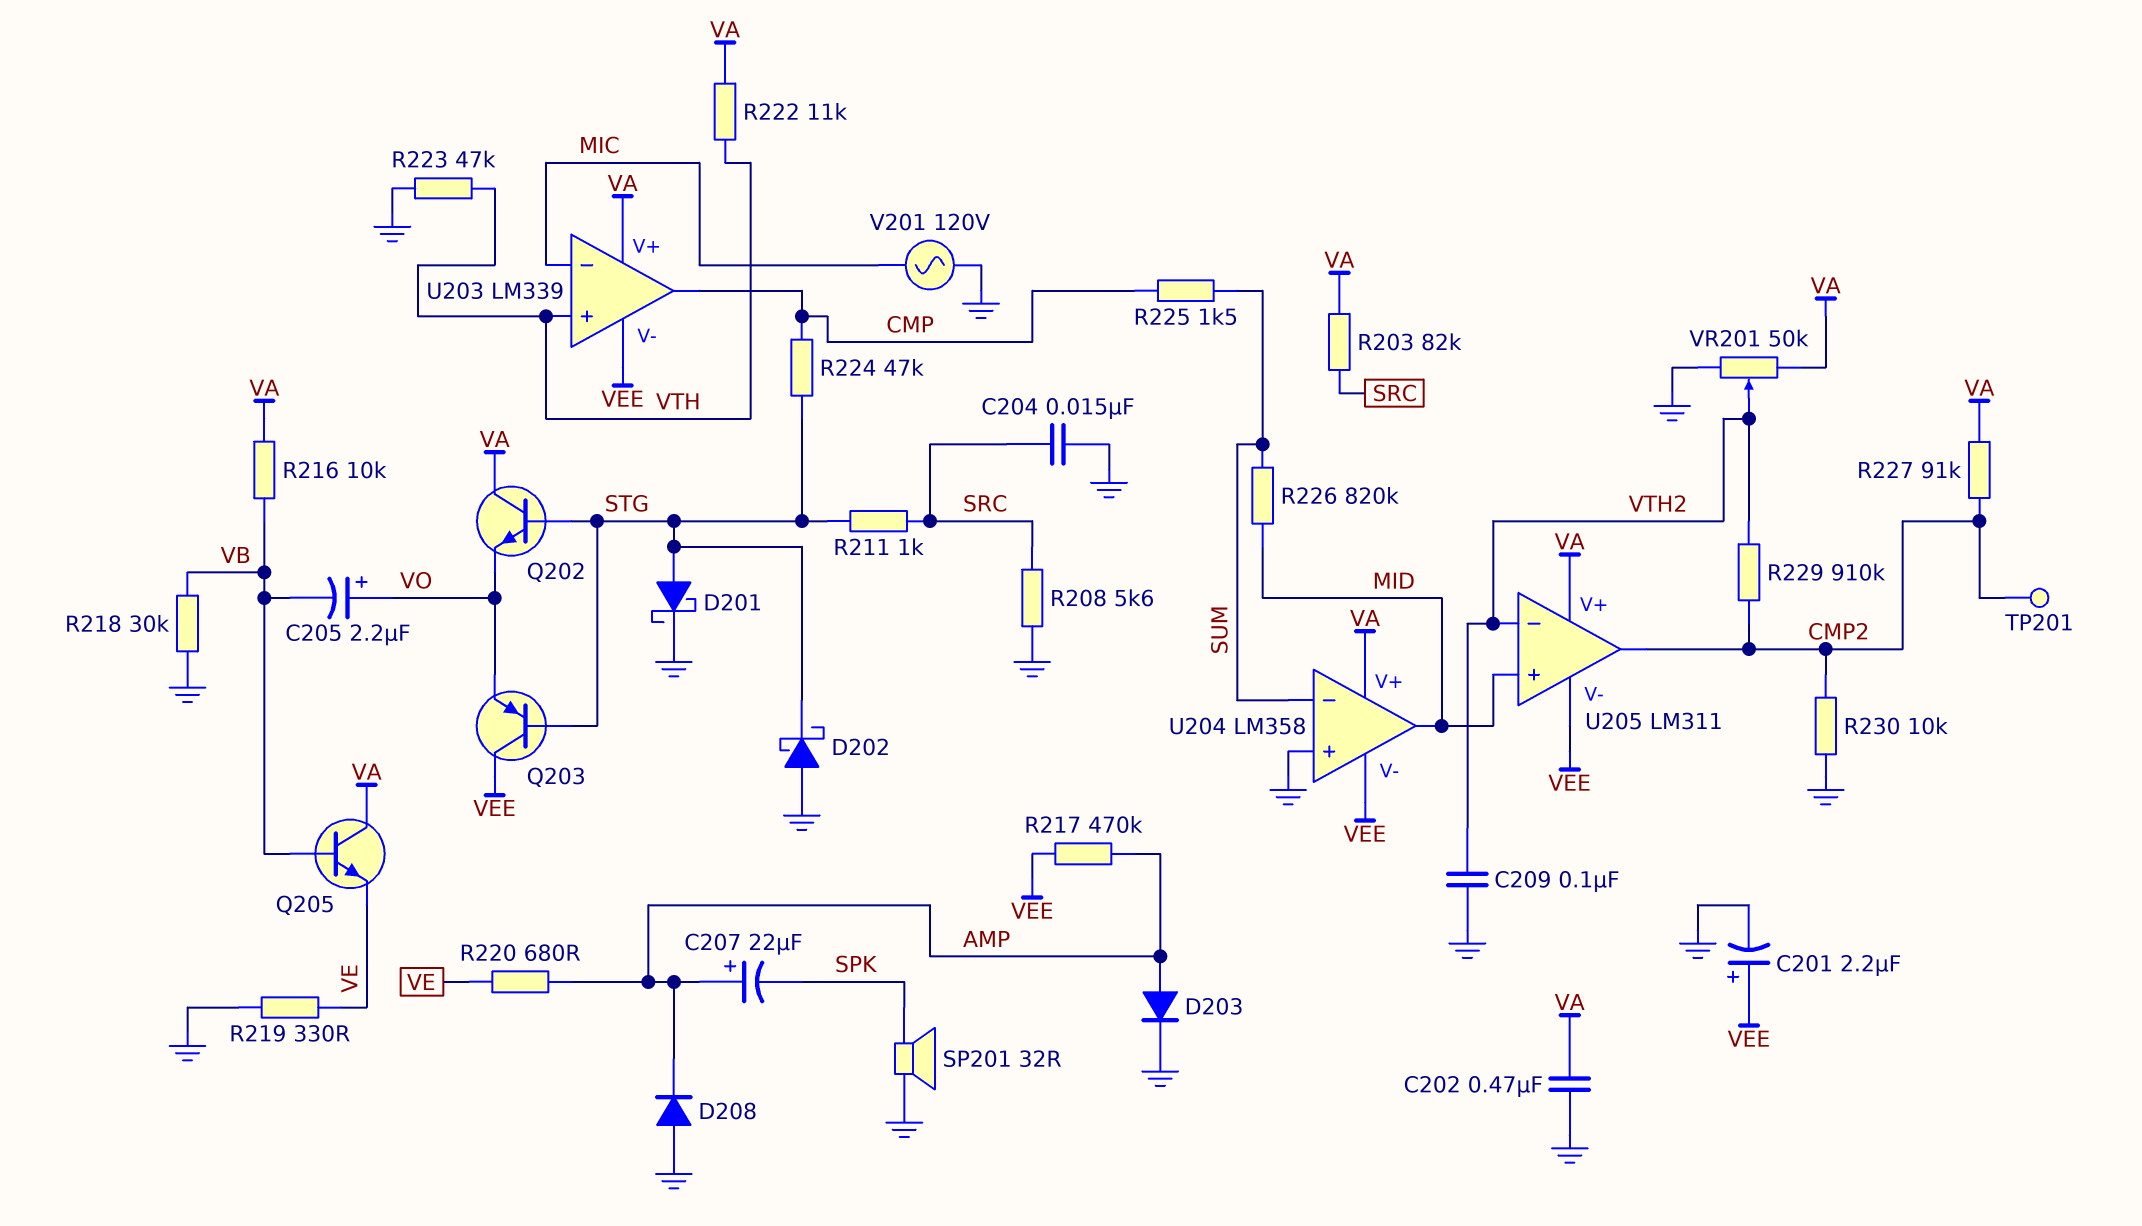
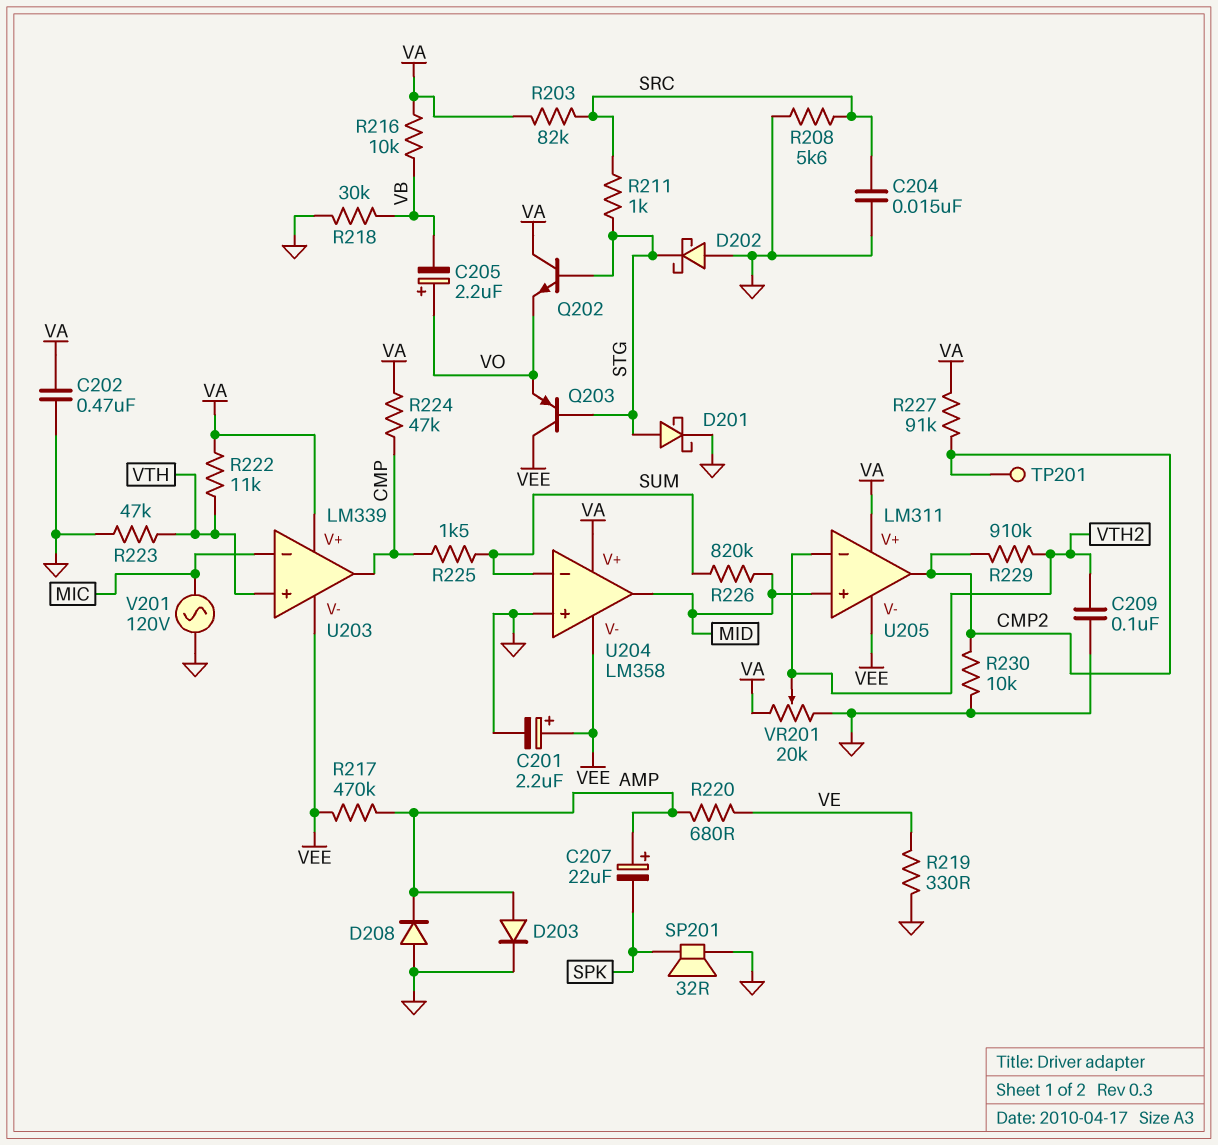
Q205: NPN (B VB, C VA, E VE) -> none
R224: 47k (CMP, STG) -> 47k (CMP, VA)
VR201: 50k (GND, VA, wiper VTH2) -> 20k (GND, VA, wiper VTH2)

